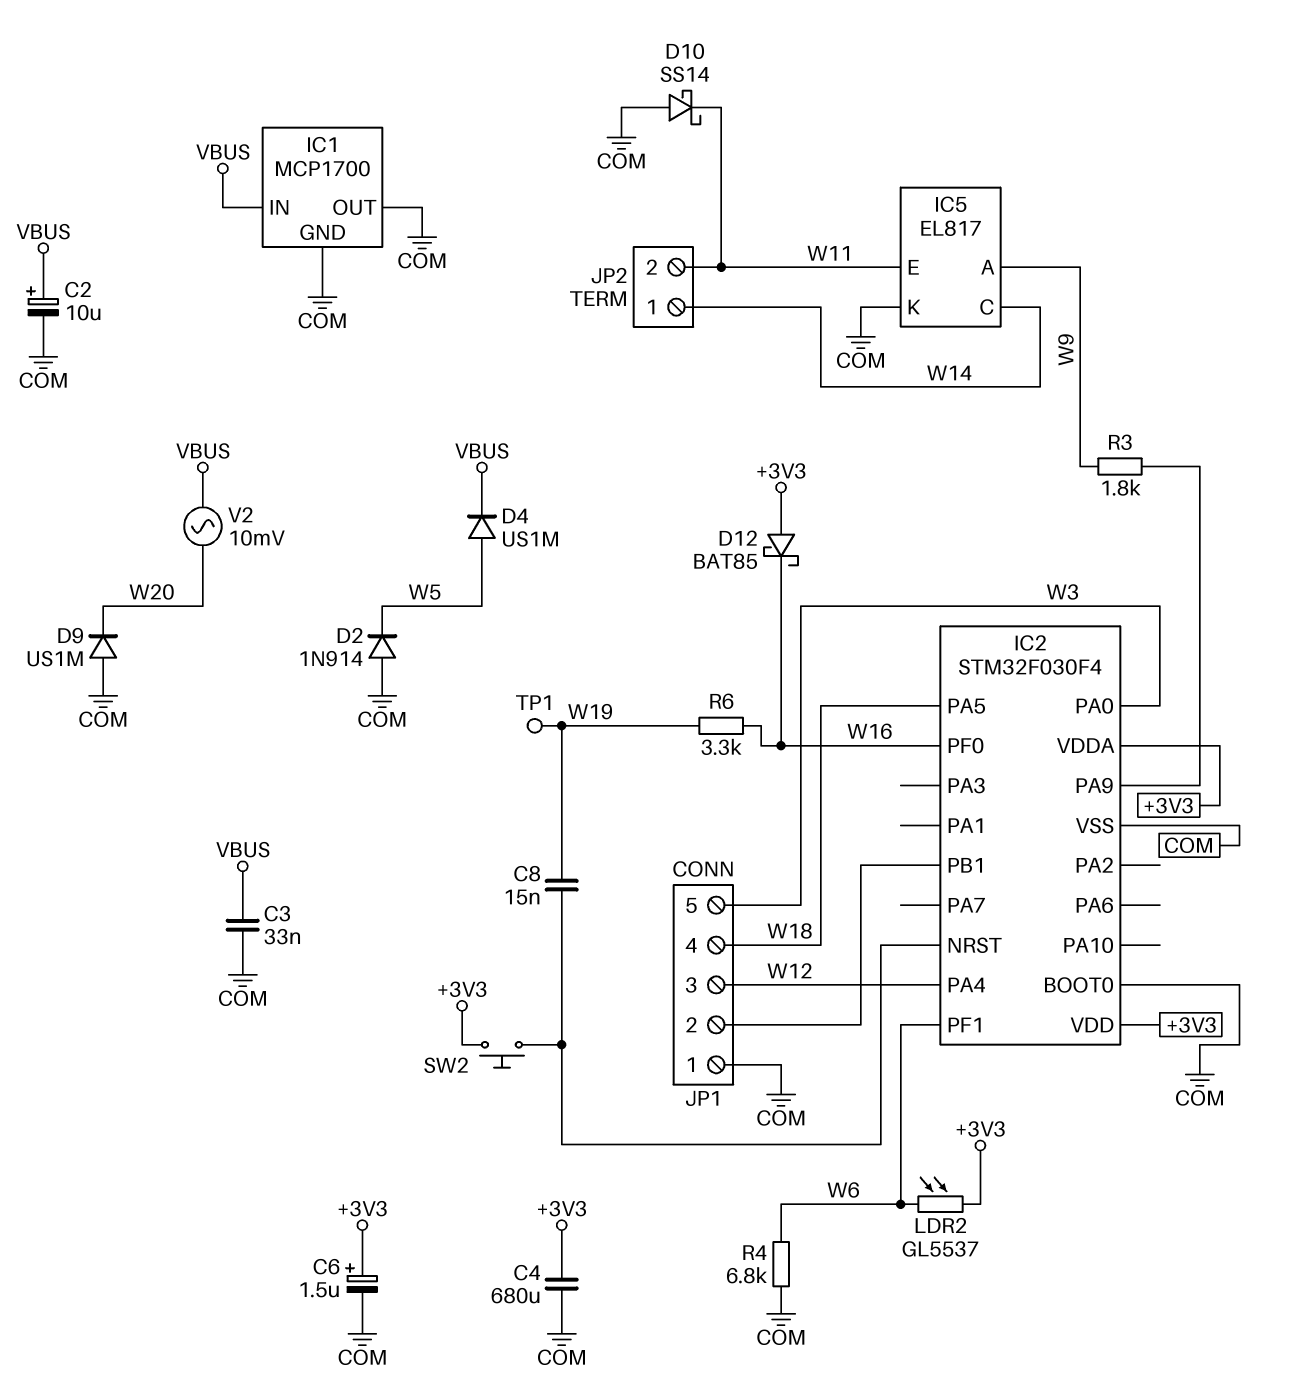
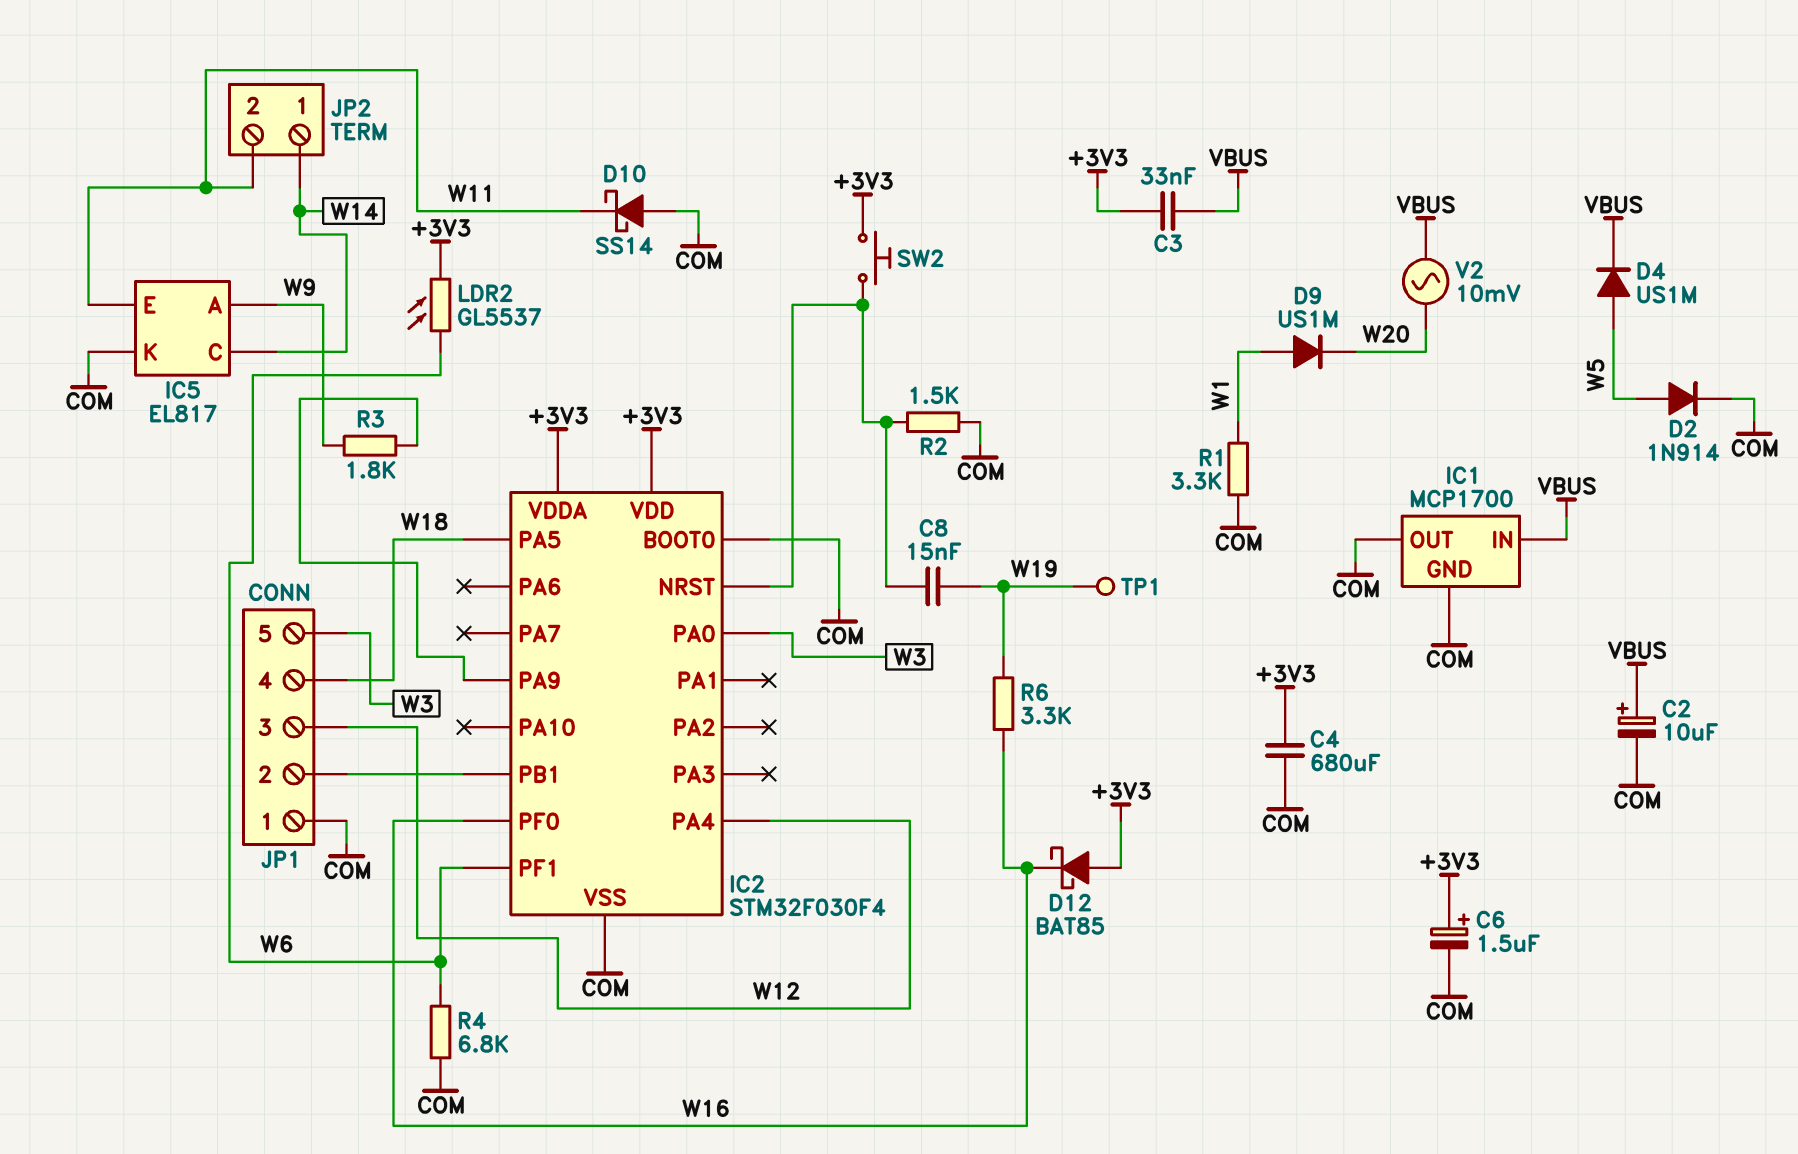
C3: 33nF (COM, VBUS) -> 33nF (+3V3, VBUS)
D2: diode 1N914 (A COM, K W5) -> diode 1N914 (A W5, K COM)
D9: diode US1M (A COM, K W20) -> diode US1M (A W1, K W20)
R1: none -> 3.3k (COM, W1)
R2: none -> 1.5k (COM, IC2/NRST)

